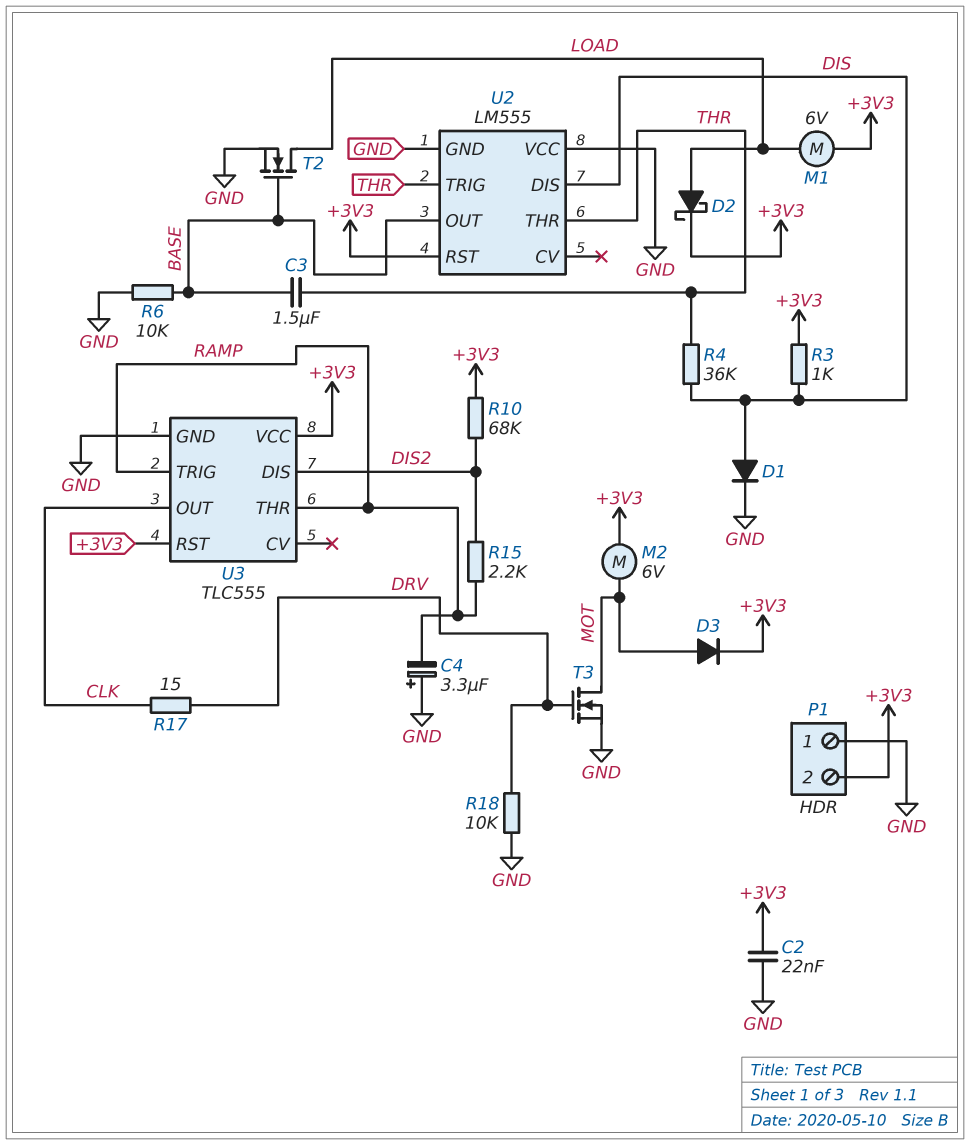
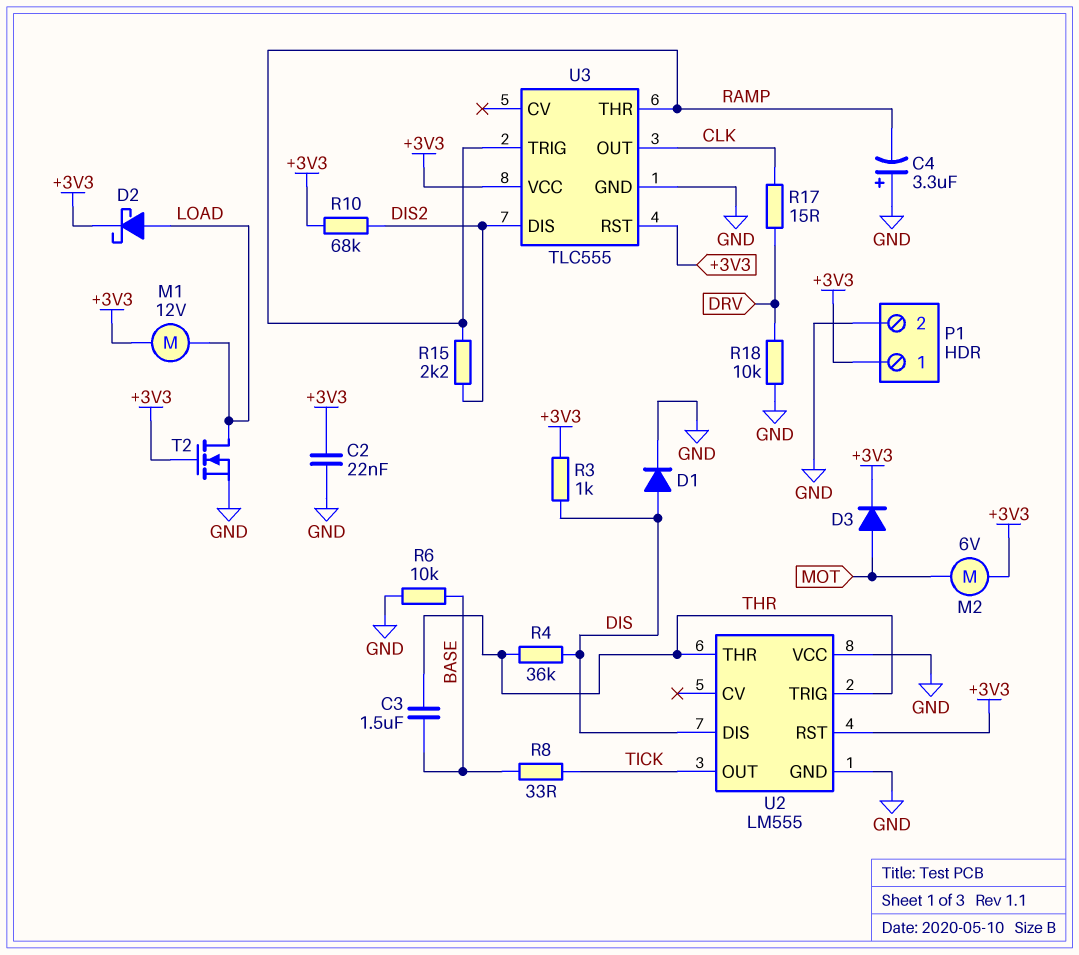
M1: motor 6V (+3V3, LOAD) -> motor 12V (+3V3, LOAD)
P1 pin 1: GND -> +3V3
P1 pin 2: +3V3 -> GND
R8: none -> 33 (BASE, TICK)
T2: NMOS (G BASE, D LOAD, S GND) -> NMOS (G +3V3, D LOAD, S GND)
T3: NMOS (G DRV, D MOT, S GND) -> none
U2 pin OUT: BASE -> TICK

